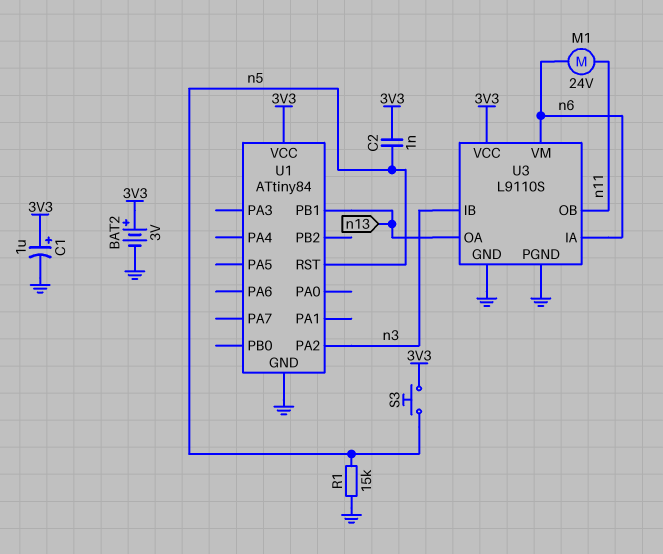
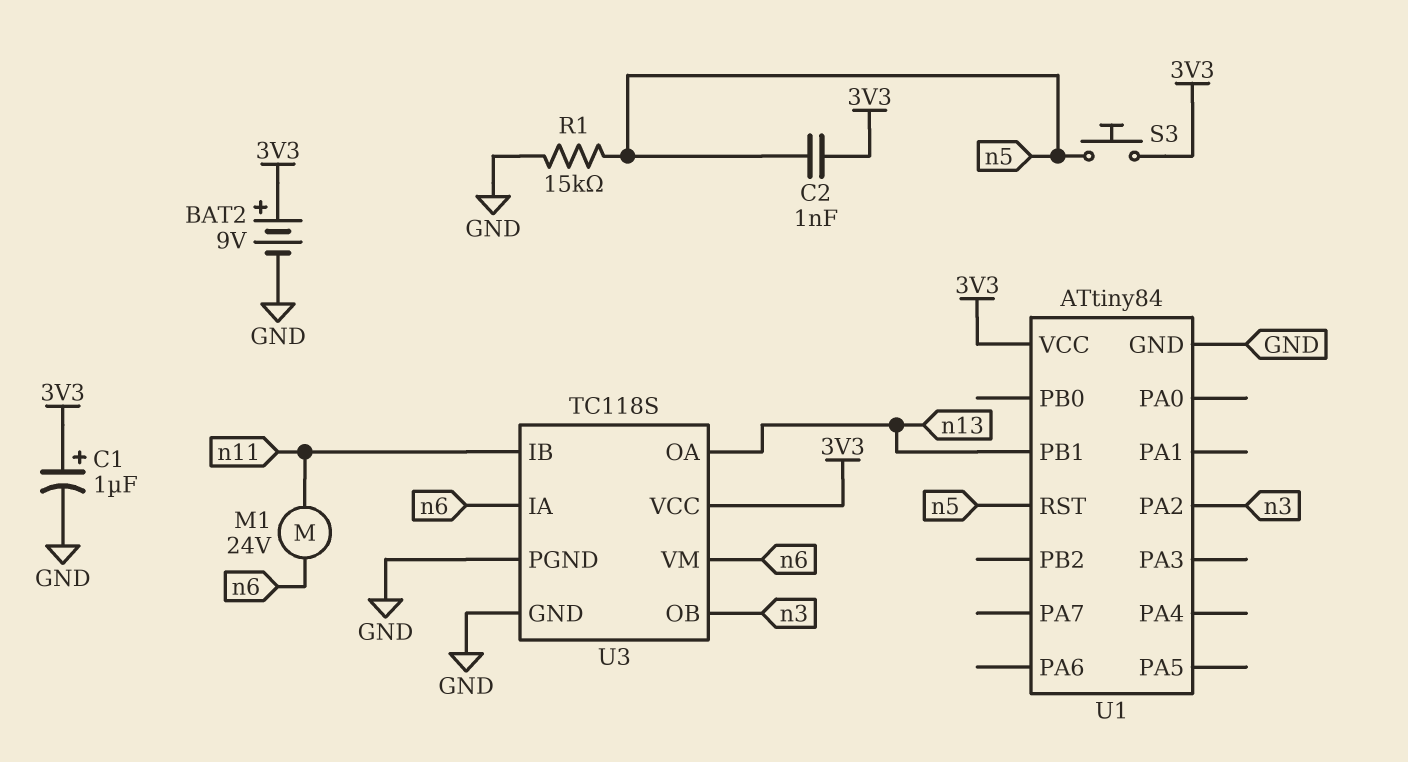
BAT2: 3V (plus 3V3, minus GND) -> 9V (plus 3V3, minus GND)
U3: L9110S -> TC118S
U3 pin IB: n3 -> n11
U3 pin OB: n11 -> n3

